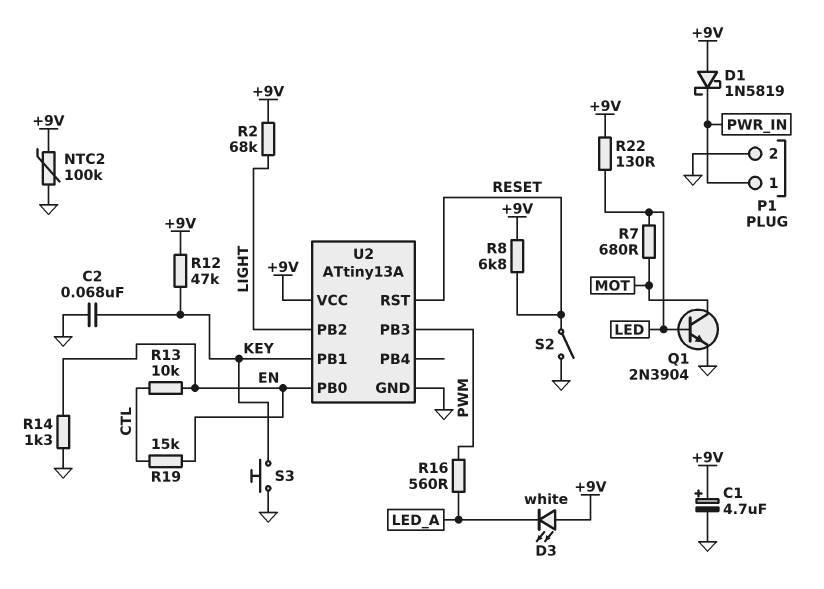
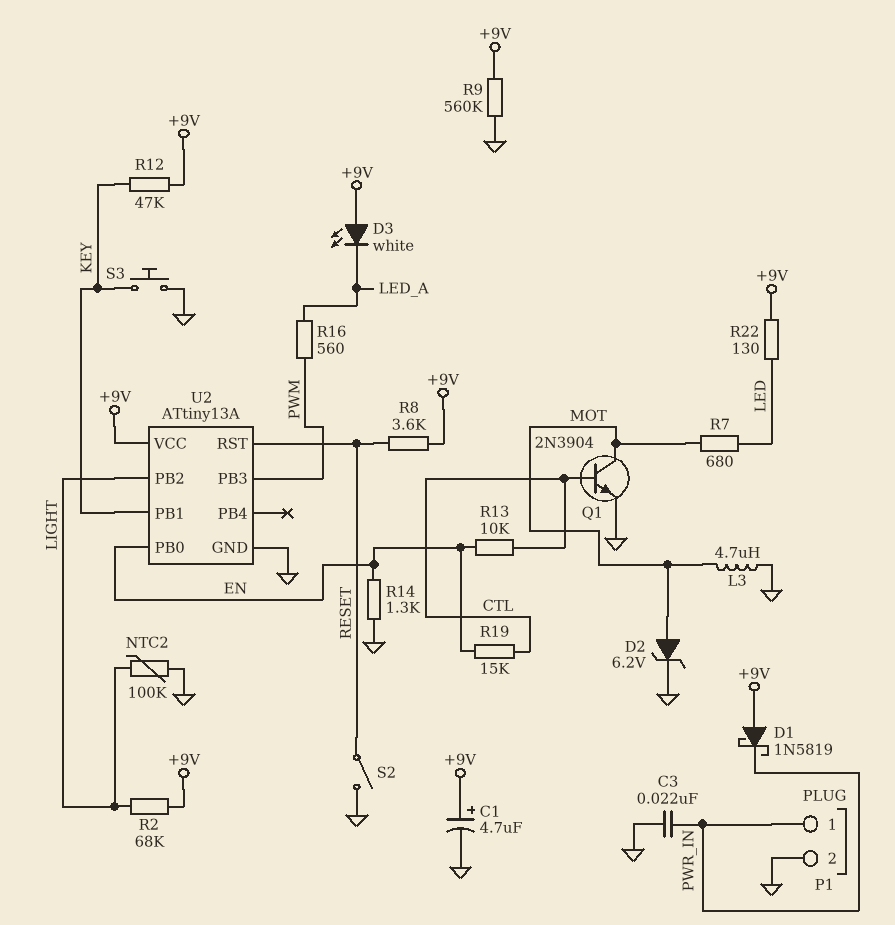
C2: 68nF (GND, KEY) -> none
C3: none -> 22nF (GND, PWR_IN)
D2: none -> zener 6.2V (A MOT, K GND)
L3: none -> 4.7uH (GND, MOT)
NTC2: 100k (+9V, GND) -> 100k (GND, LIGHT)
Q1: NPN 2N3904 (B LED, C MOT, E GND) -> NPN 2N3904 (B CTL, C MOT, E GND)
R8: 6.8k (+9V, RESET) -> 3.6k (+9V, RESET)
R9: none -> 560k (+9V, GND)

